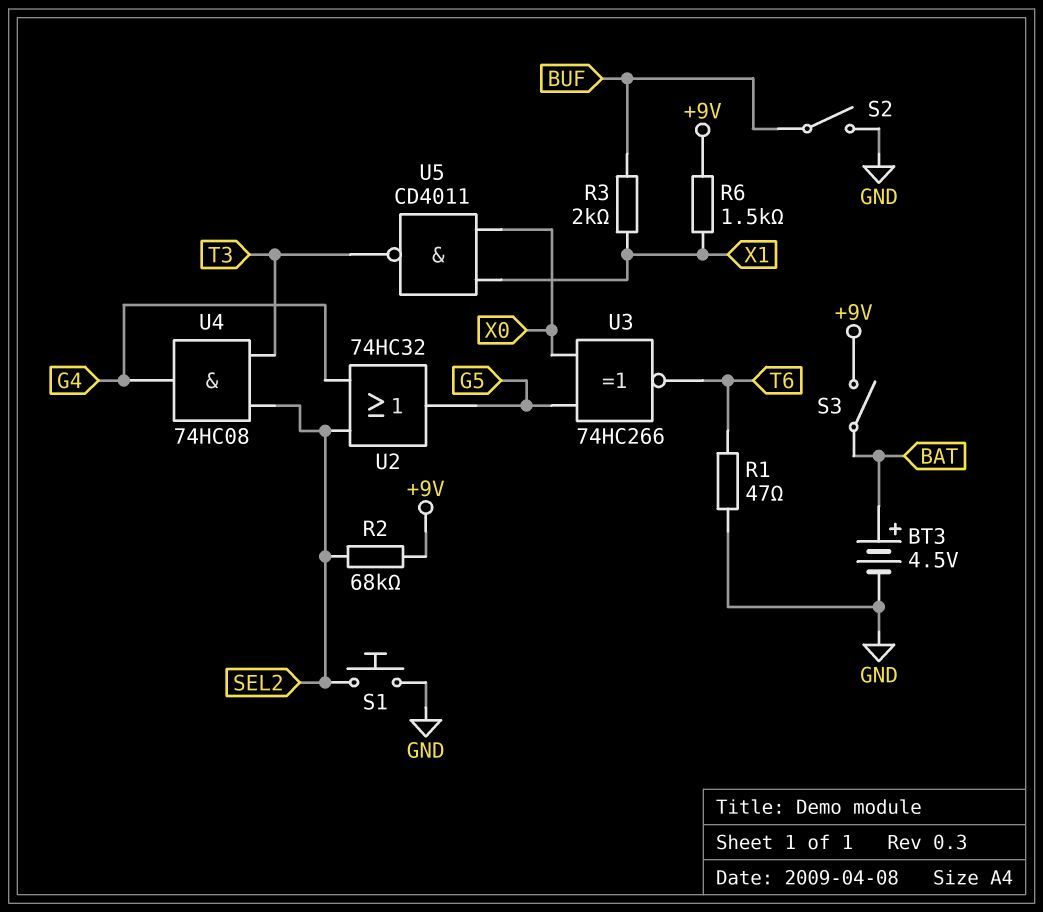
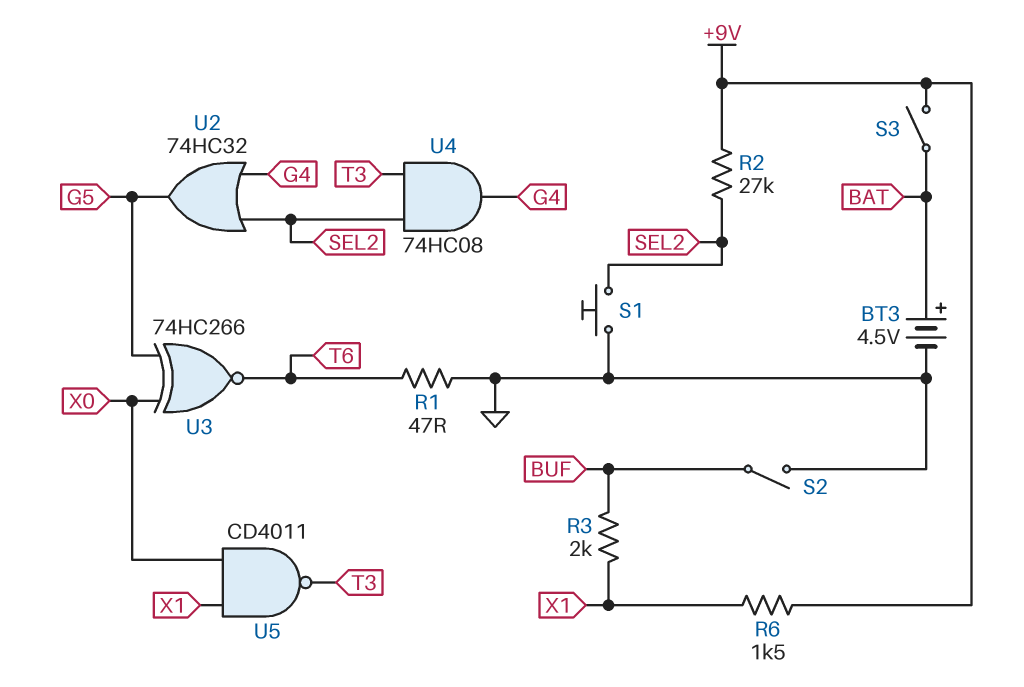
R2: 68k (+9V, SEL2) -> 27k (+9V, SEL2)

